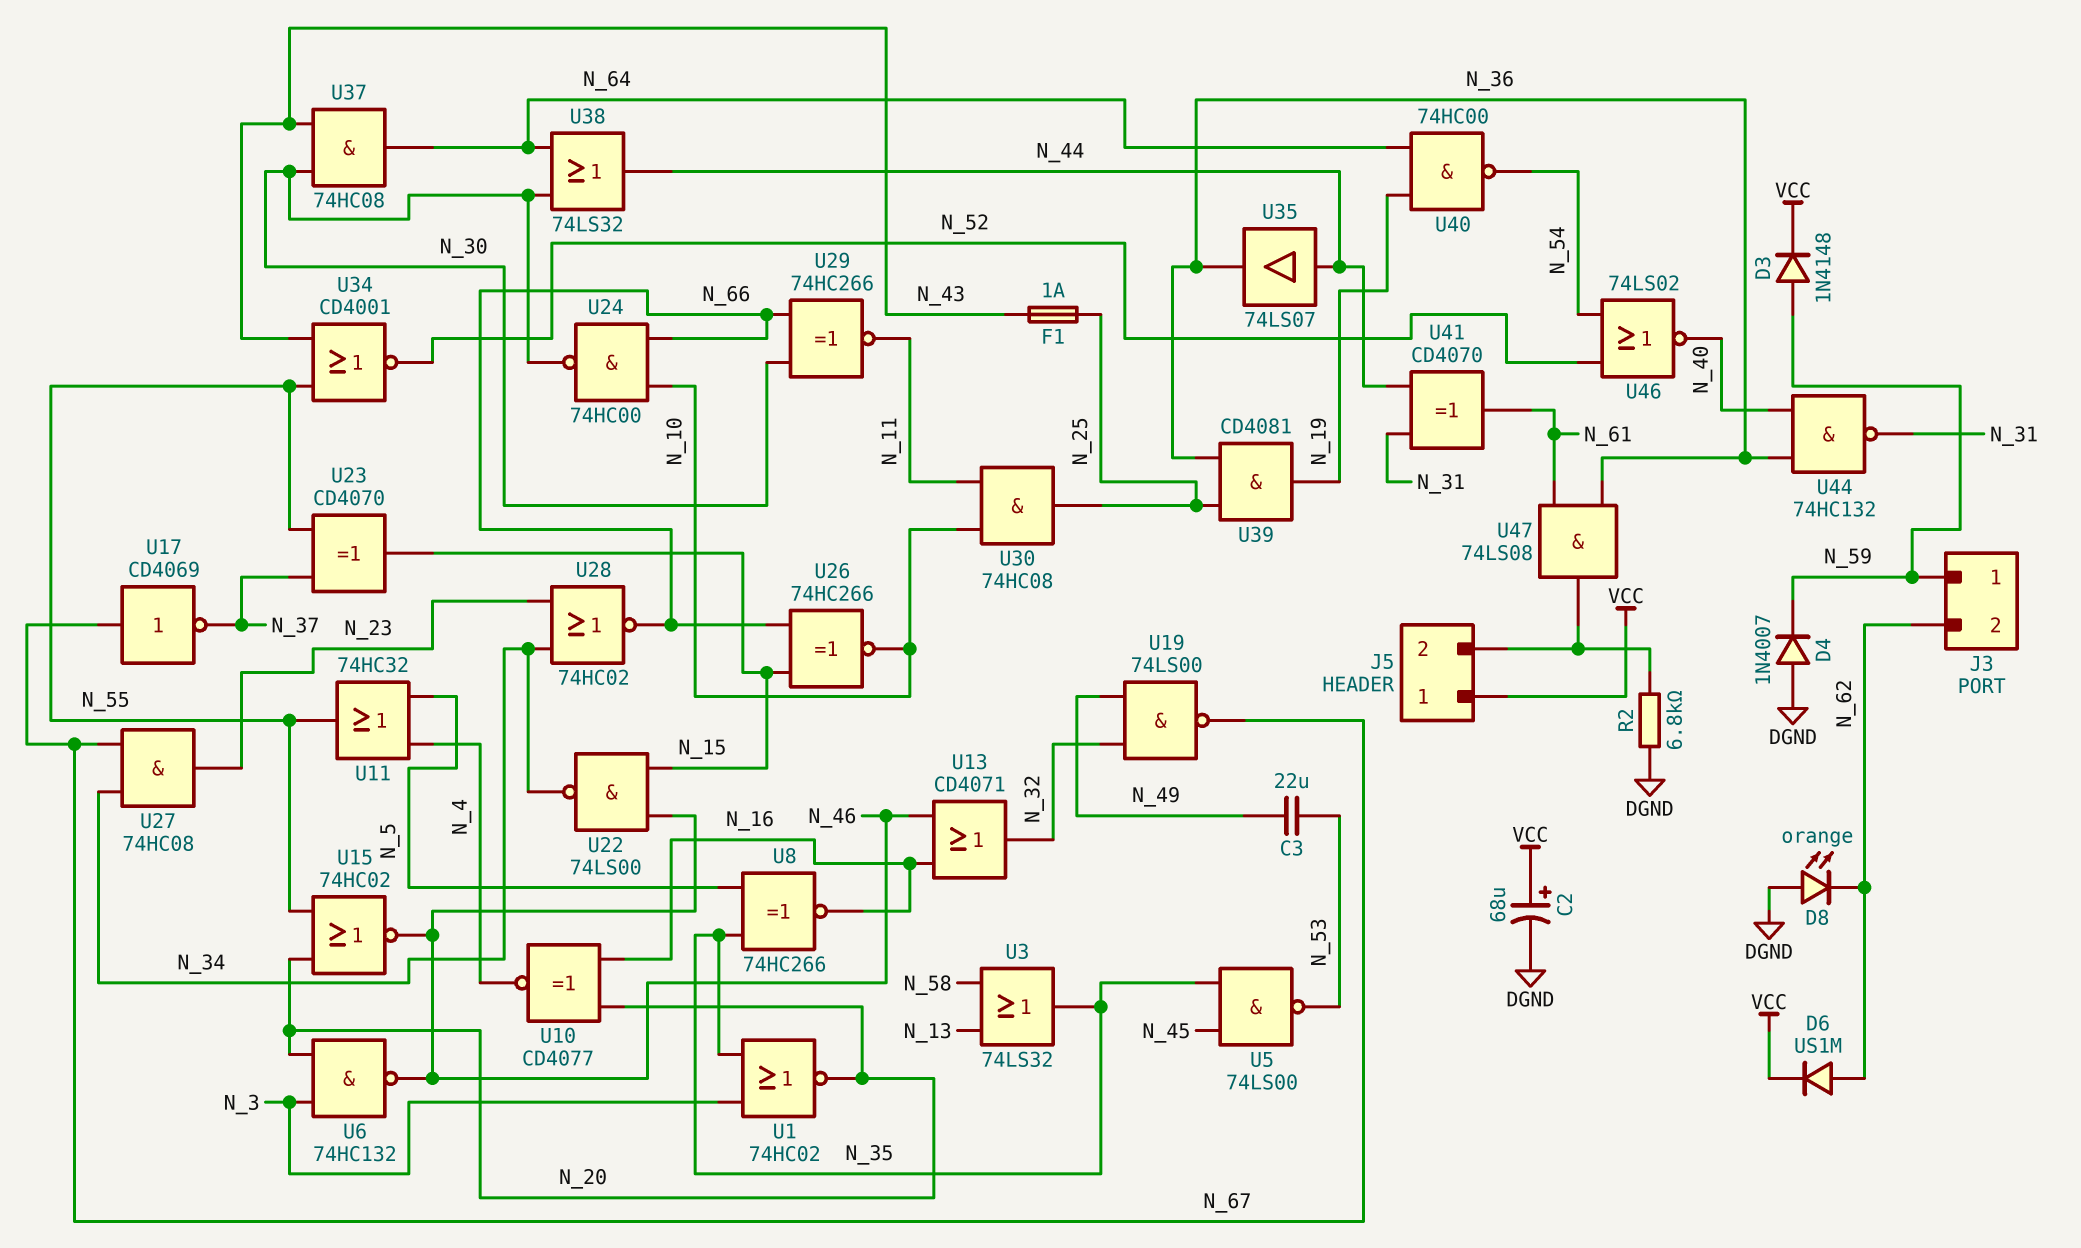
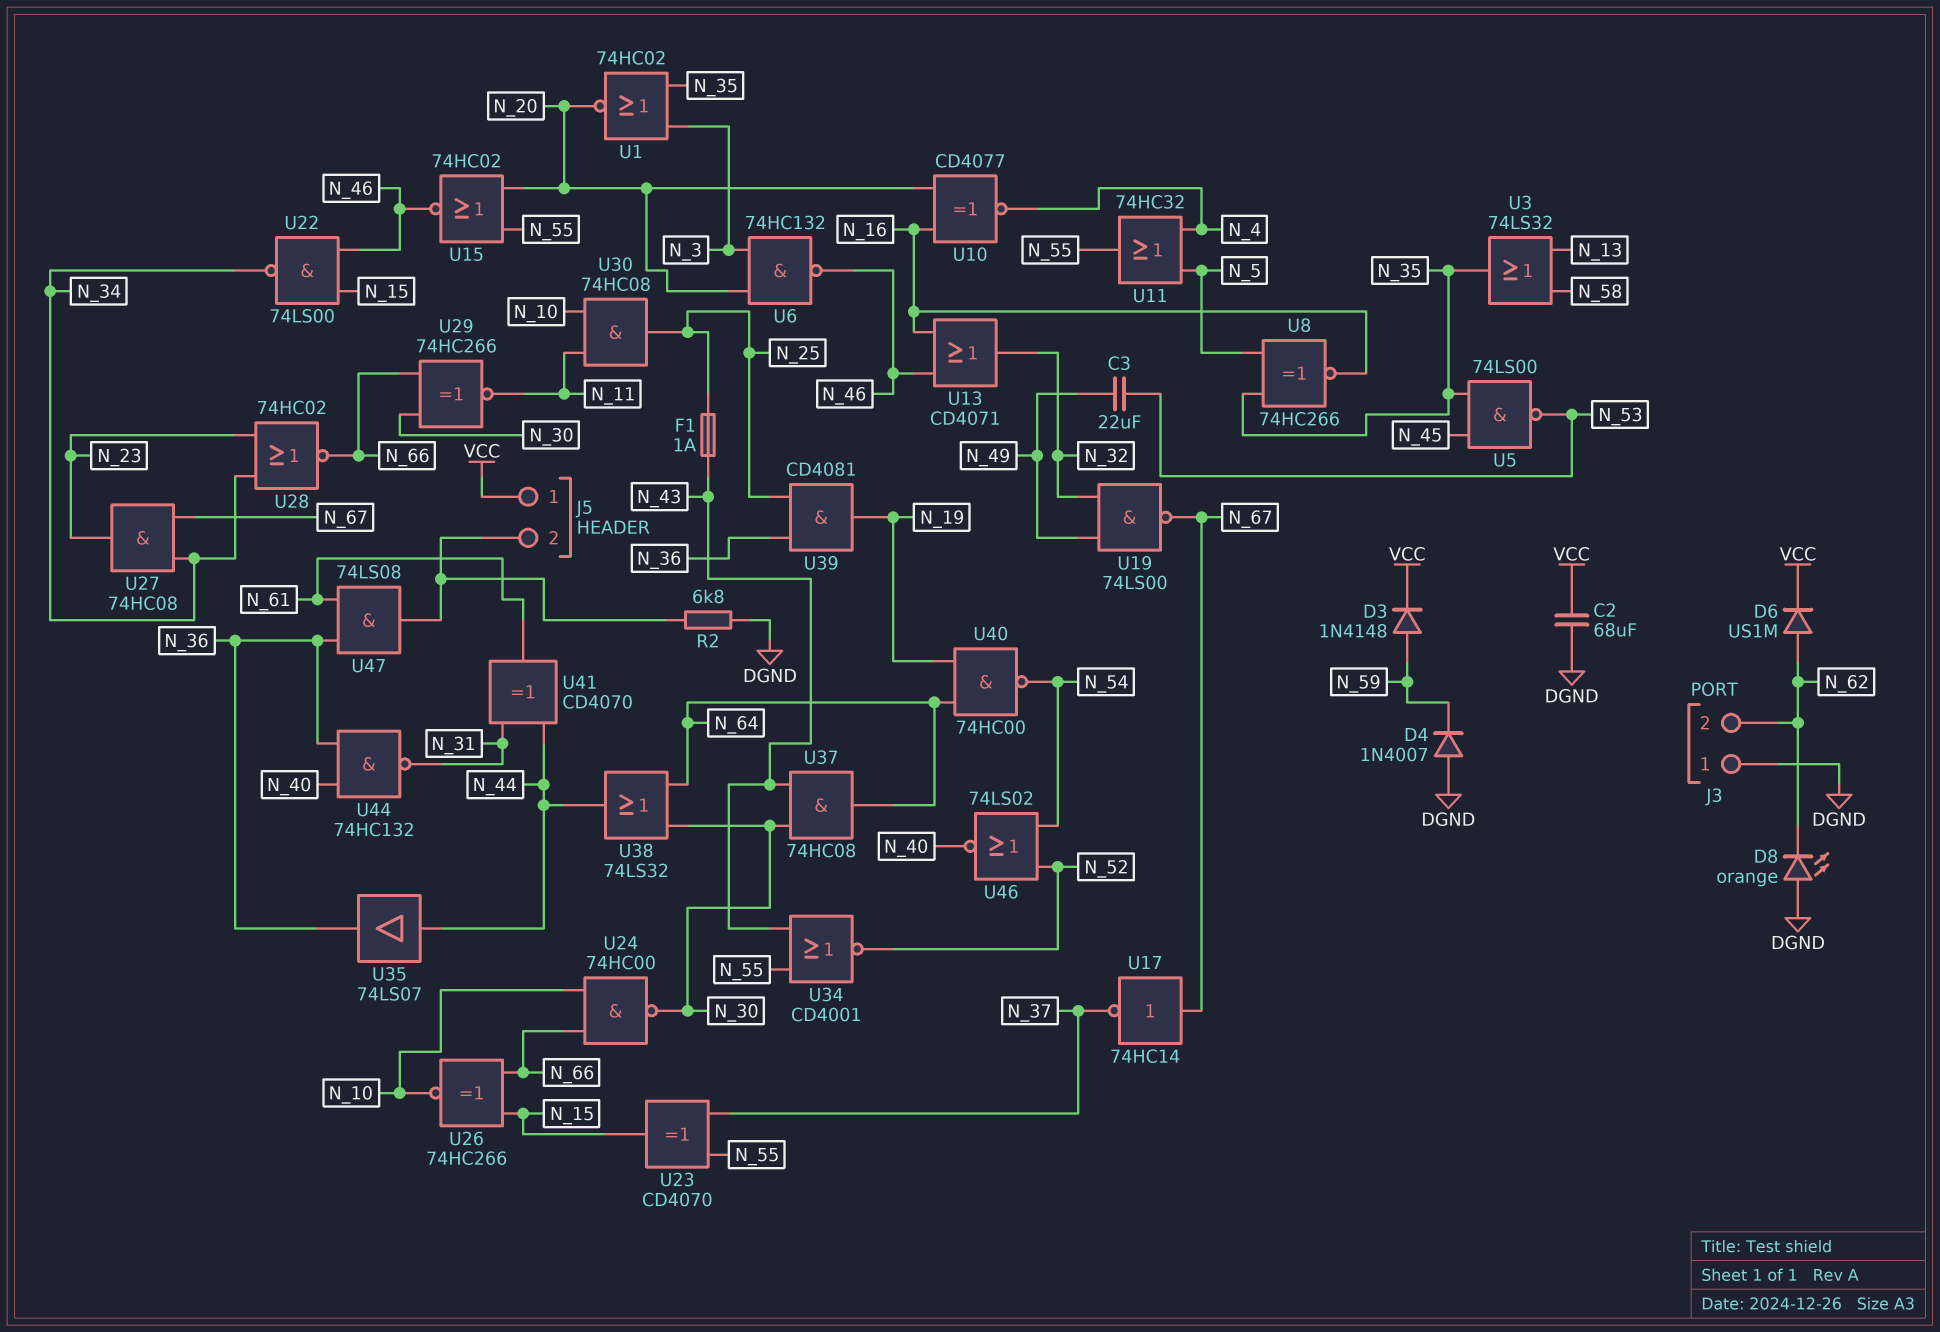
C2: 68uF (plus VCC, minus DGND) -> 68uF (DGND, VCC)
J3 pin 1: N_59 -> DGND
U17: NOT CD4069 (in N_67, out N_37) -> NOT 74HC14 (in N_67, out N_37)

